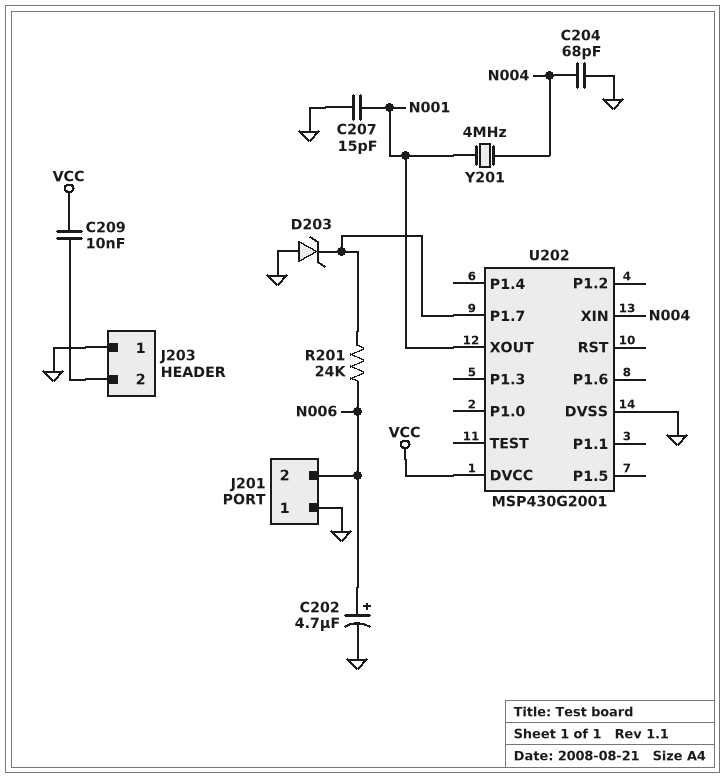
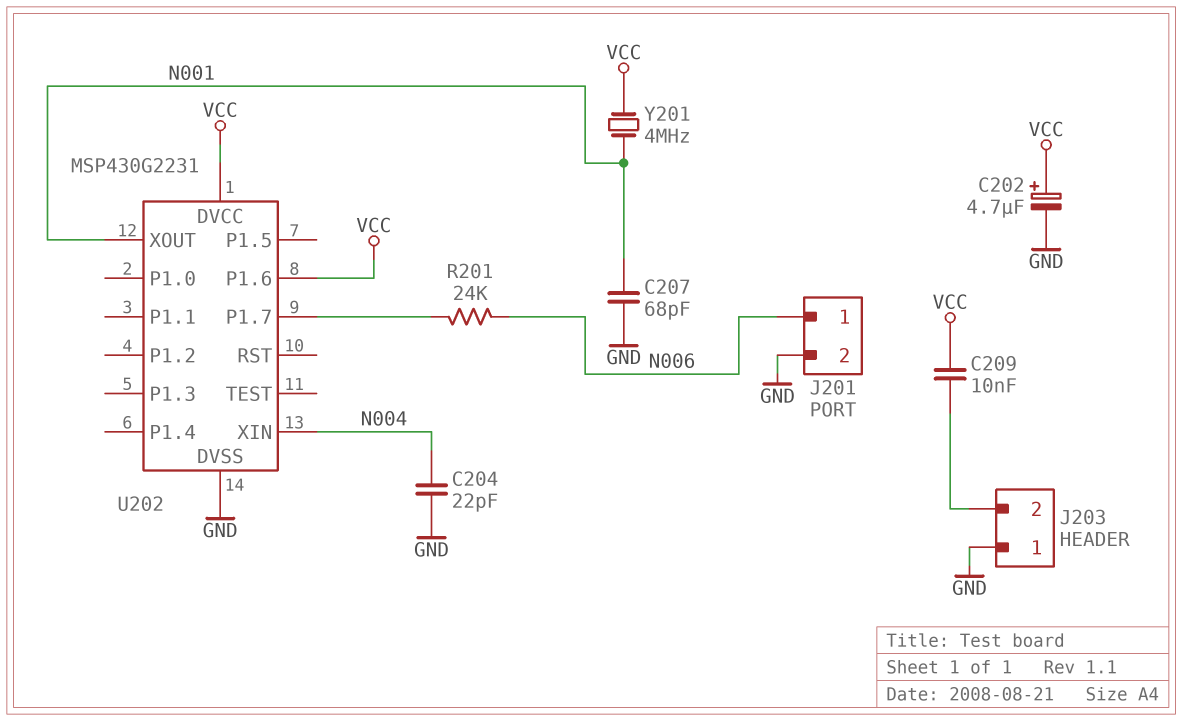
C202: 4.7uF (plus N006, minus GND) -> 4.7uF (plus VCC, minus GND)
C204: 68pF (GND, N004) -> 22pF (GND, N004)
C207: 15pF (GND, N001) -> 68pF (GND, N001)
D203: zener (A GND, K U202/P1.7) -> none
J201 pin 1: GND -> N006
J201 pin 2: N006 -> GND
U202: MSP430G2001 -> MSP430G2231
U202 pin P1.6: none -> VCC
Y201: 4MHz (N001, N004) -> 4MHz (N001, VCC)

